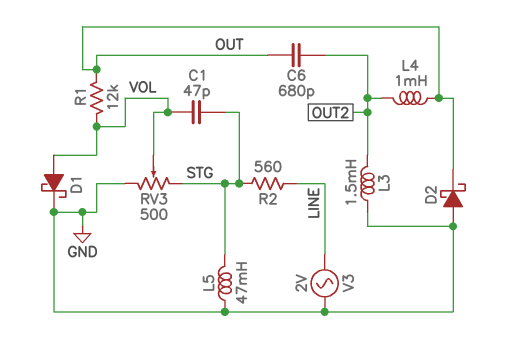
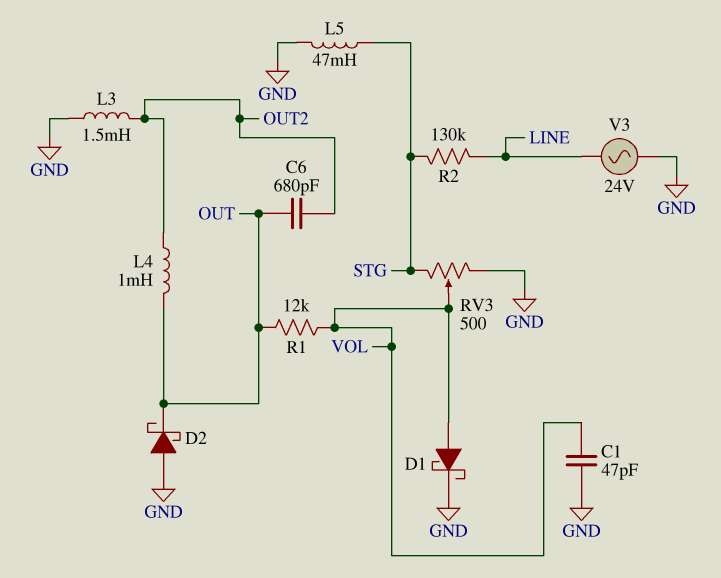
C1: 47pF (STG, VOL) -> 47pF (GND, VOL)
R2: 560 (LINE, STG) -> 130k (LINE, STG)
V3: AC 2V (GND, LINE) -> AC 24V (GND, LINE)

